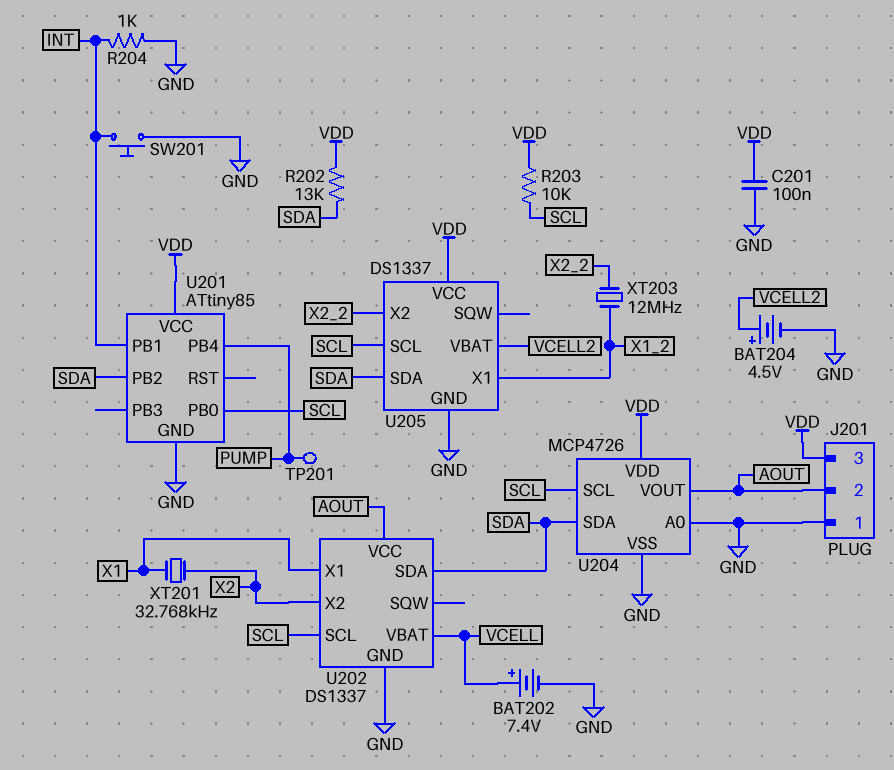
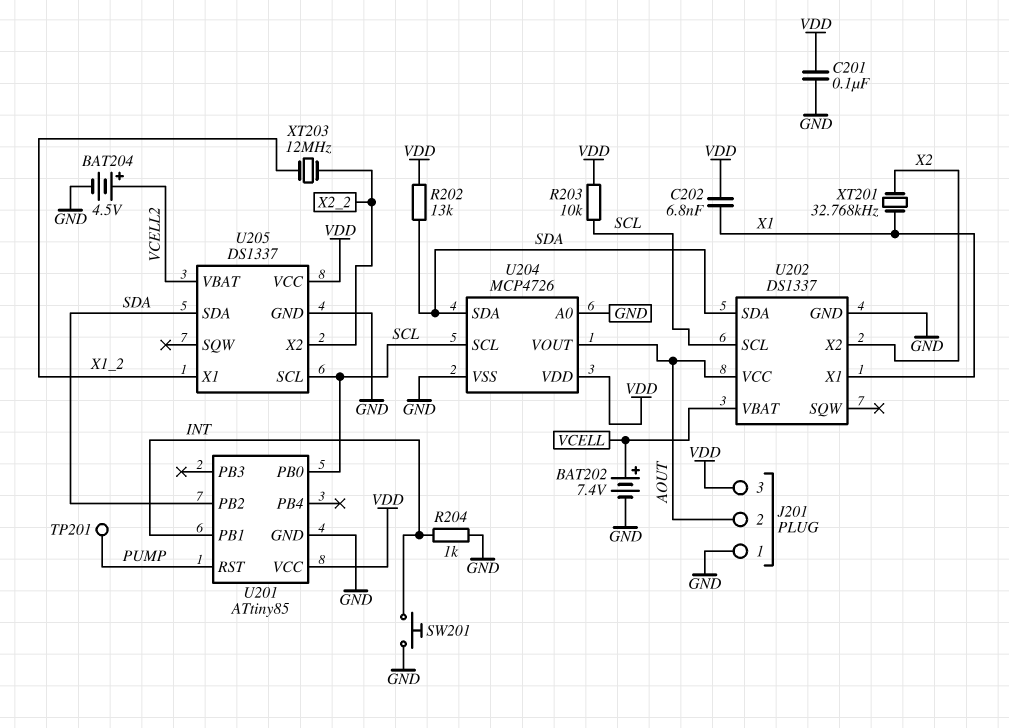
C202: none -> 6.8nF (VDD, X1)
U201 pin PB4: PUMP -> none
U201 pin RST: none -> PUMP

